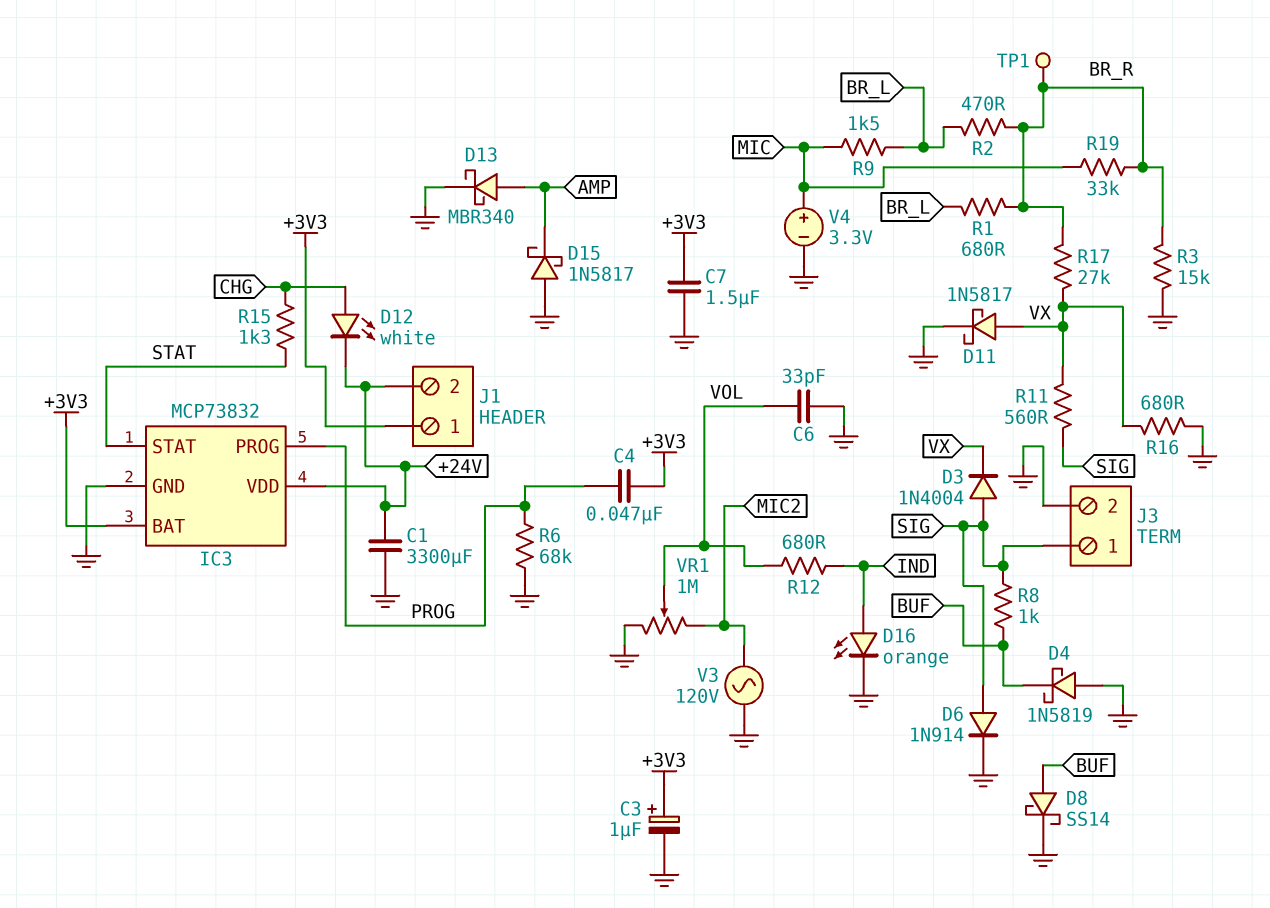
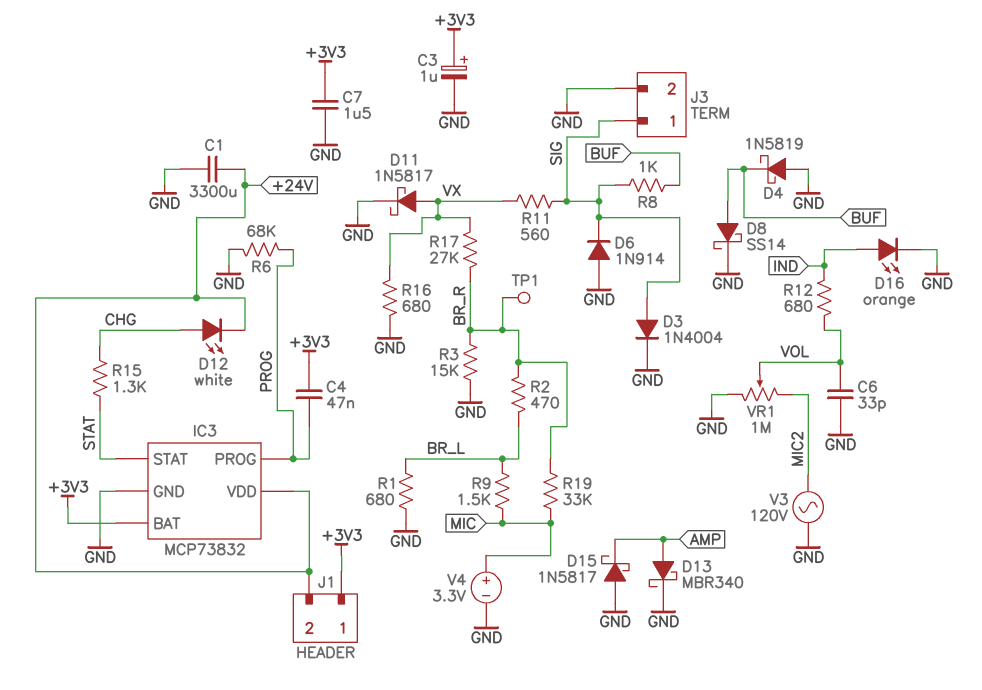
D3: diode 1N4004 (A SIG, K VX) -> diode 1N4004 (A SIG, K GND)
D6: diode 1N914 (A SIG, K GND) -> diode 1N914 (A GND, K SIG)
R1: 680 (BR_L, BR_R) -> 680 (BR_L, GND)

